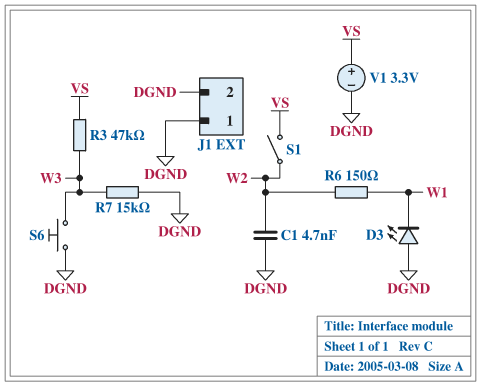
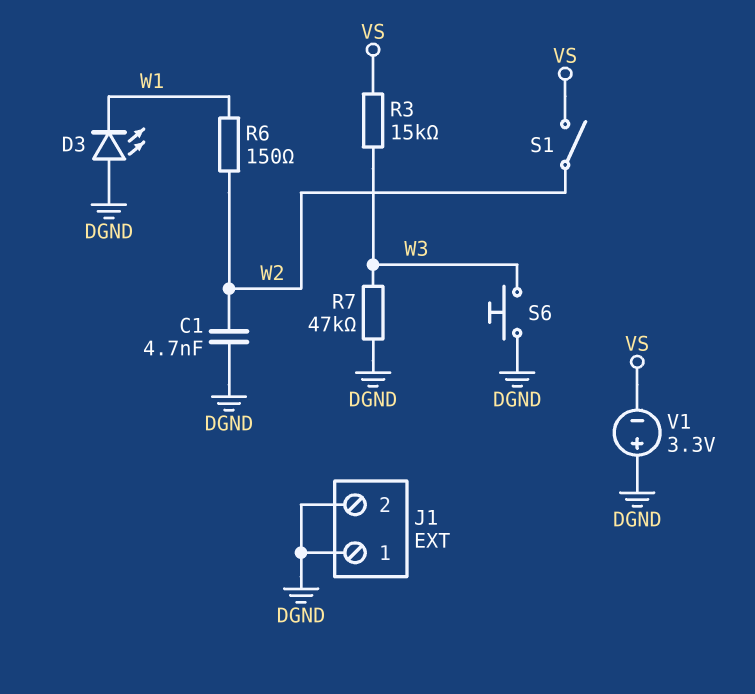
R3: 47k (VS, W3) -> 15k (VS, W3)
R7: 15k (DGND, W3) -> 47k (DGND, W3)
V1: 3.3V (plus VS, minus DGND) -> 3.3V (plus DGND, minus VS)

